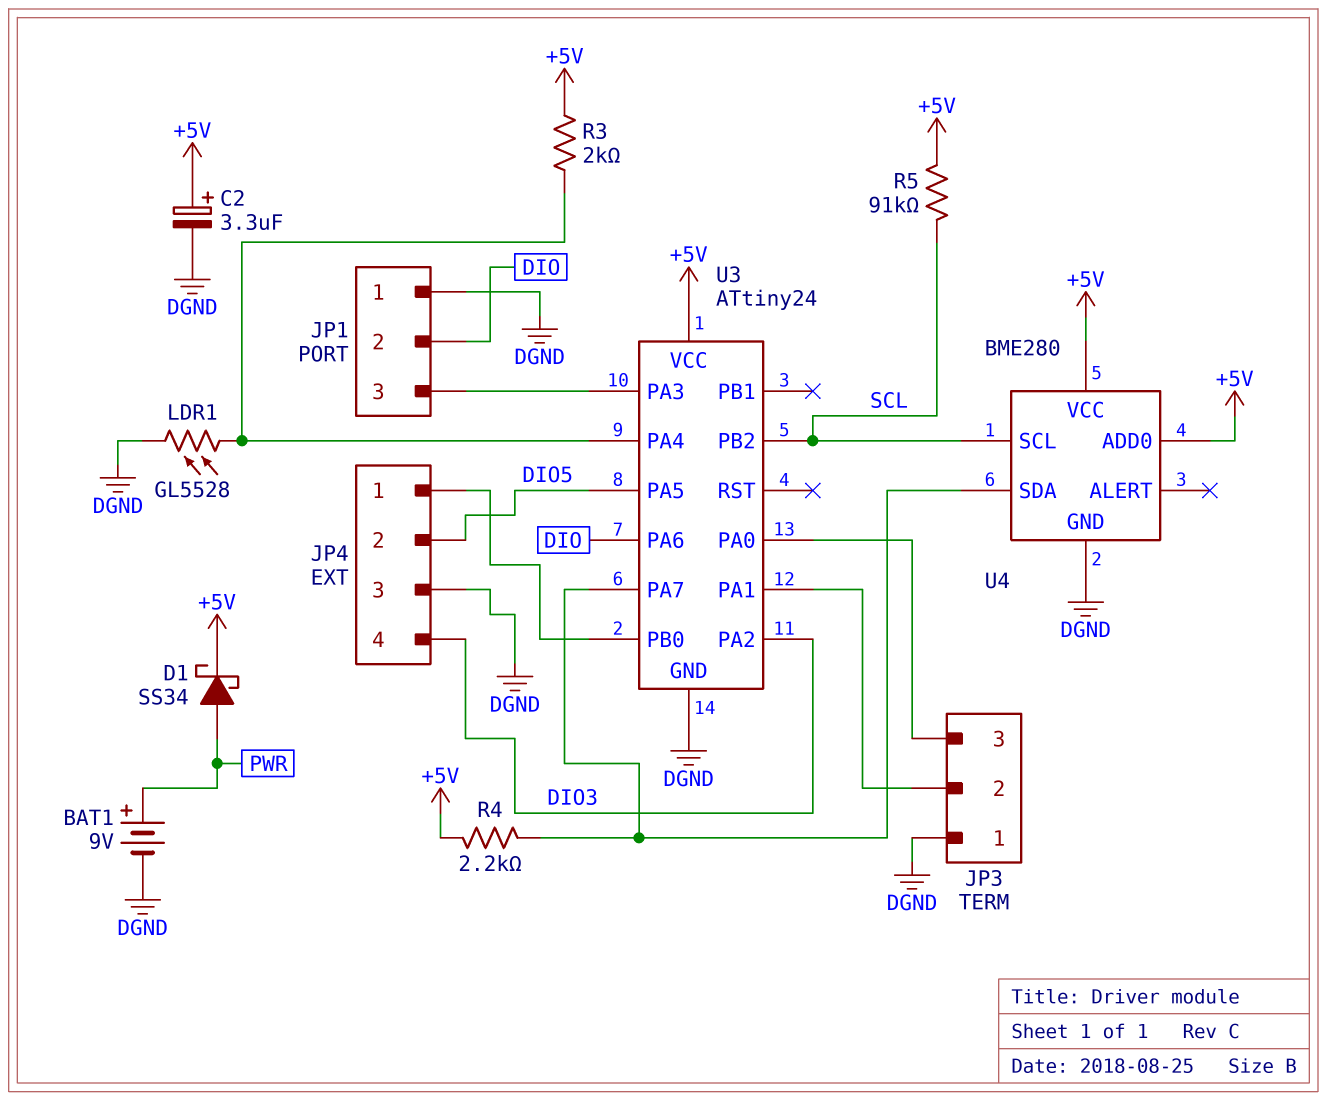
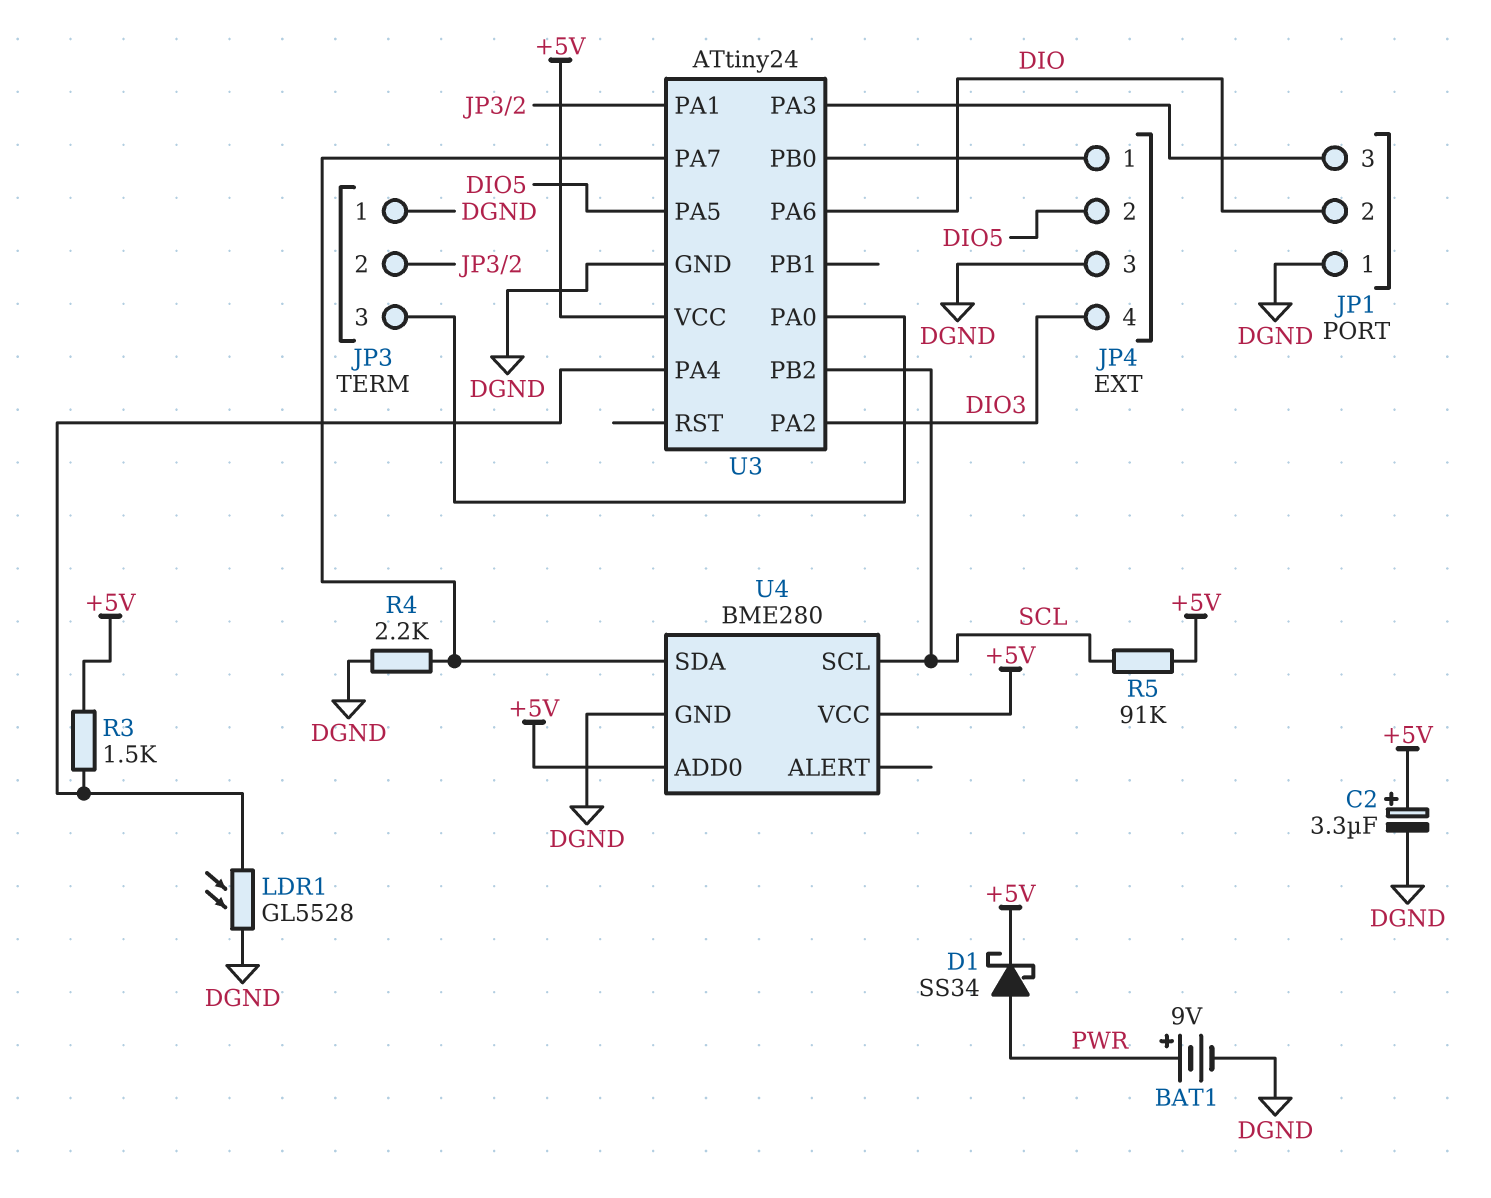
R3: 2k (+5V, U3/PA4) -> 1.5k (+5V, U3/PA4)
R4: 2.2k (+5V, U3/PA7) -> 2.2k (DGND, U3/PA7)

